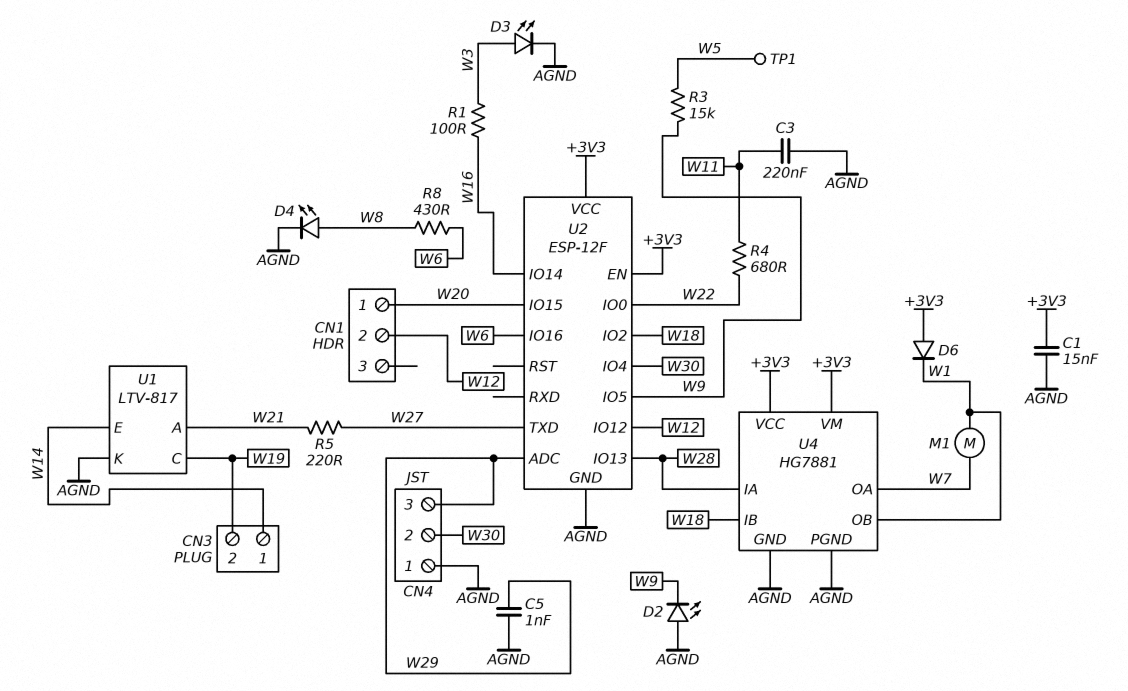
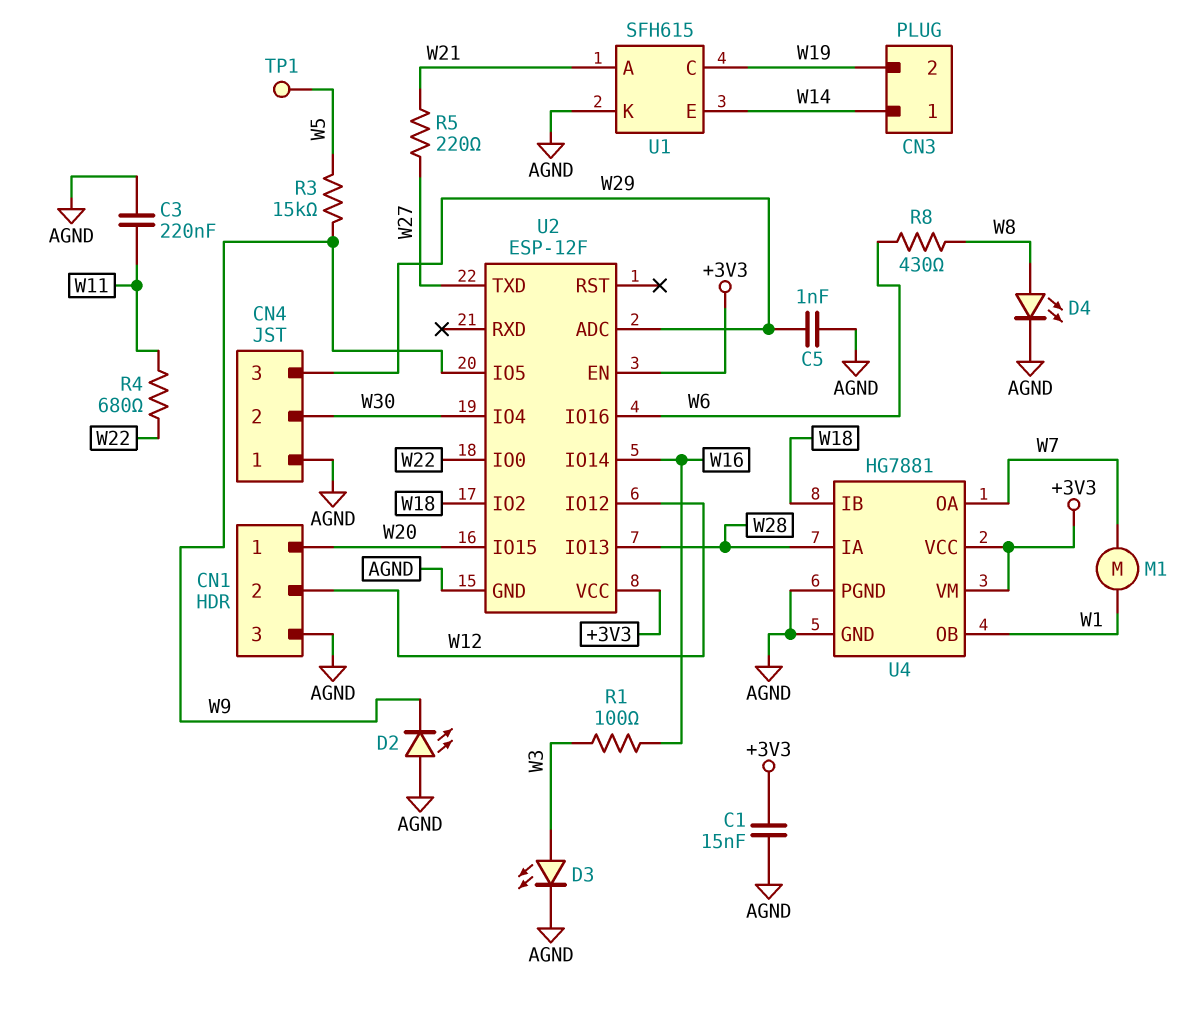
CN1 pin 3: none -> AGND
D6: diode (A +3V3, K W1) -> none
U1: LTV-817 -> SFH615

